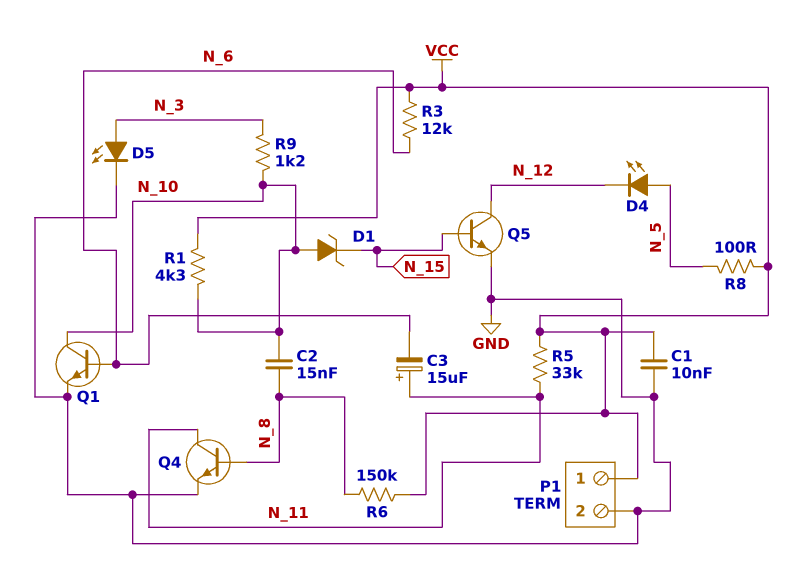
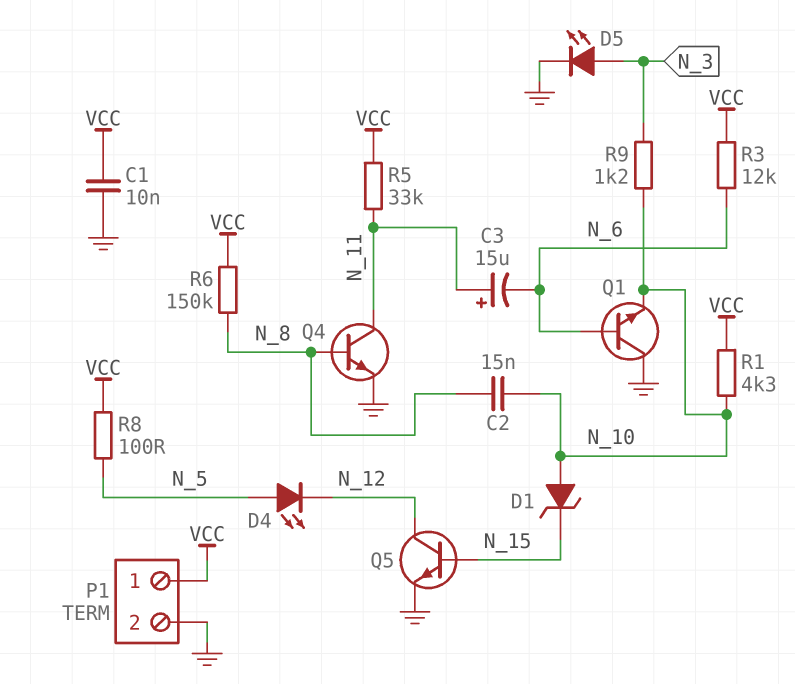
Q1: NPN (B N_6, C N_10, E GND) -> NPN (B N_6, C GND, E N_10)

